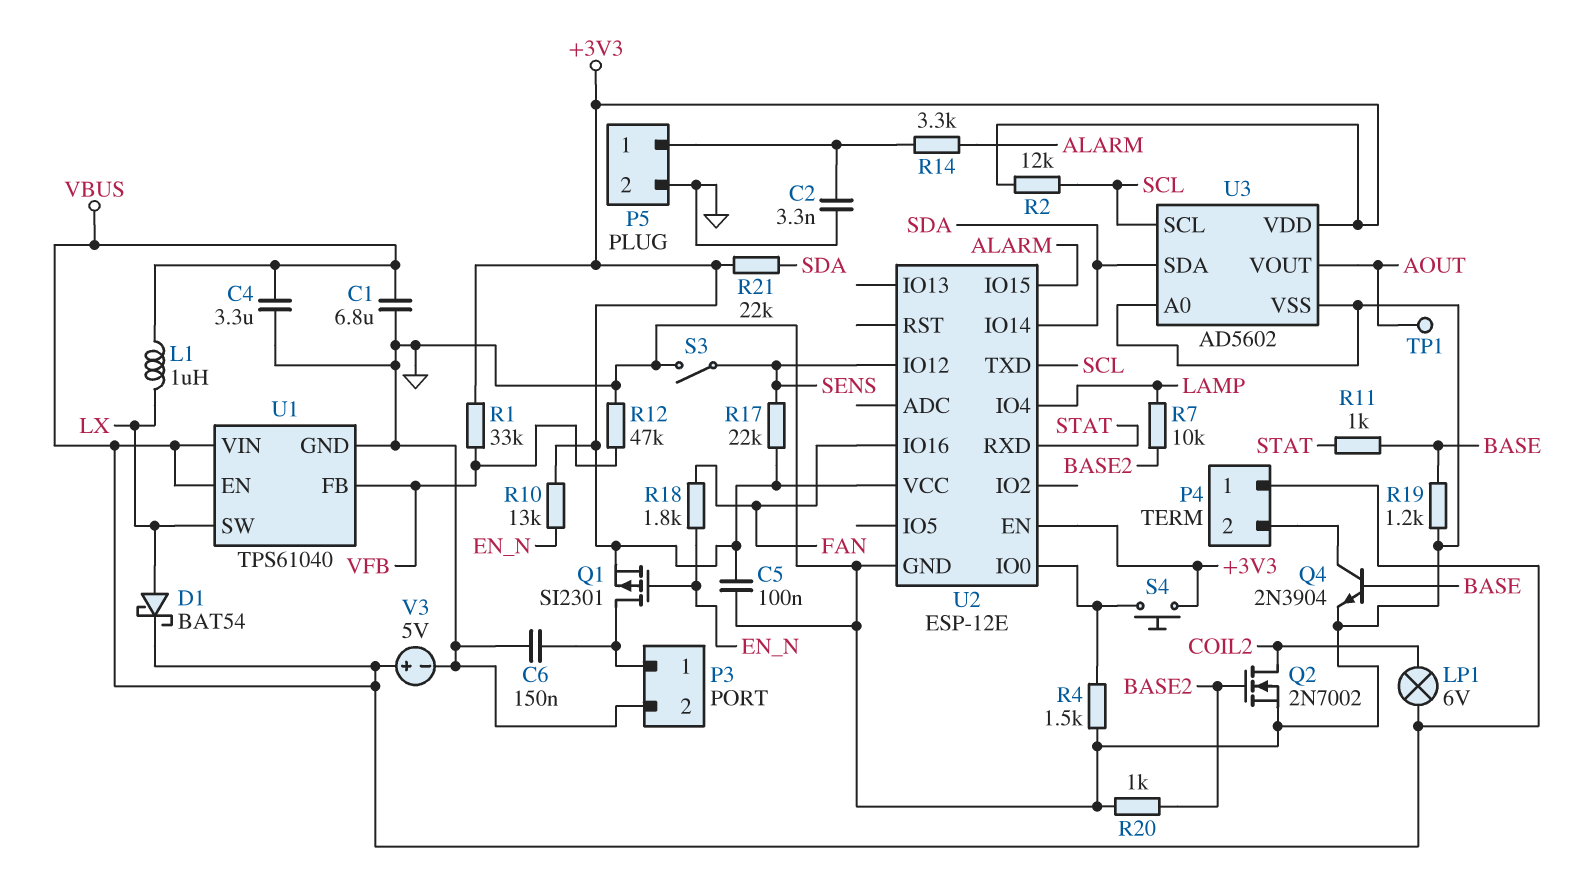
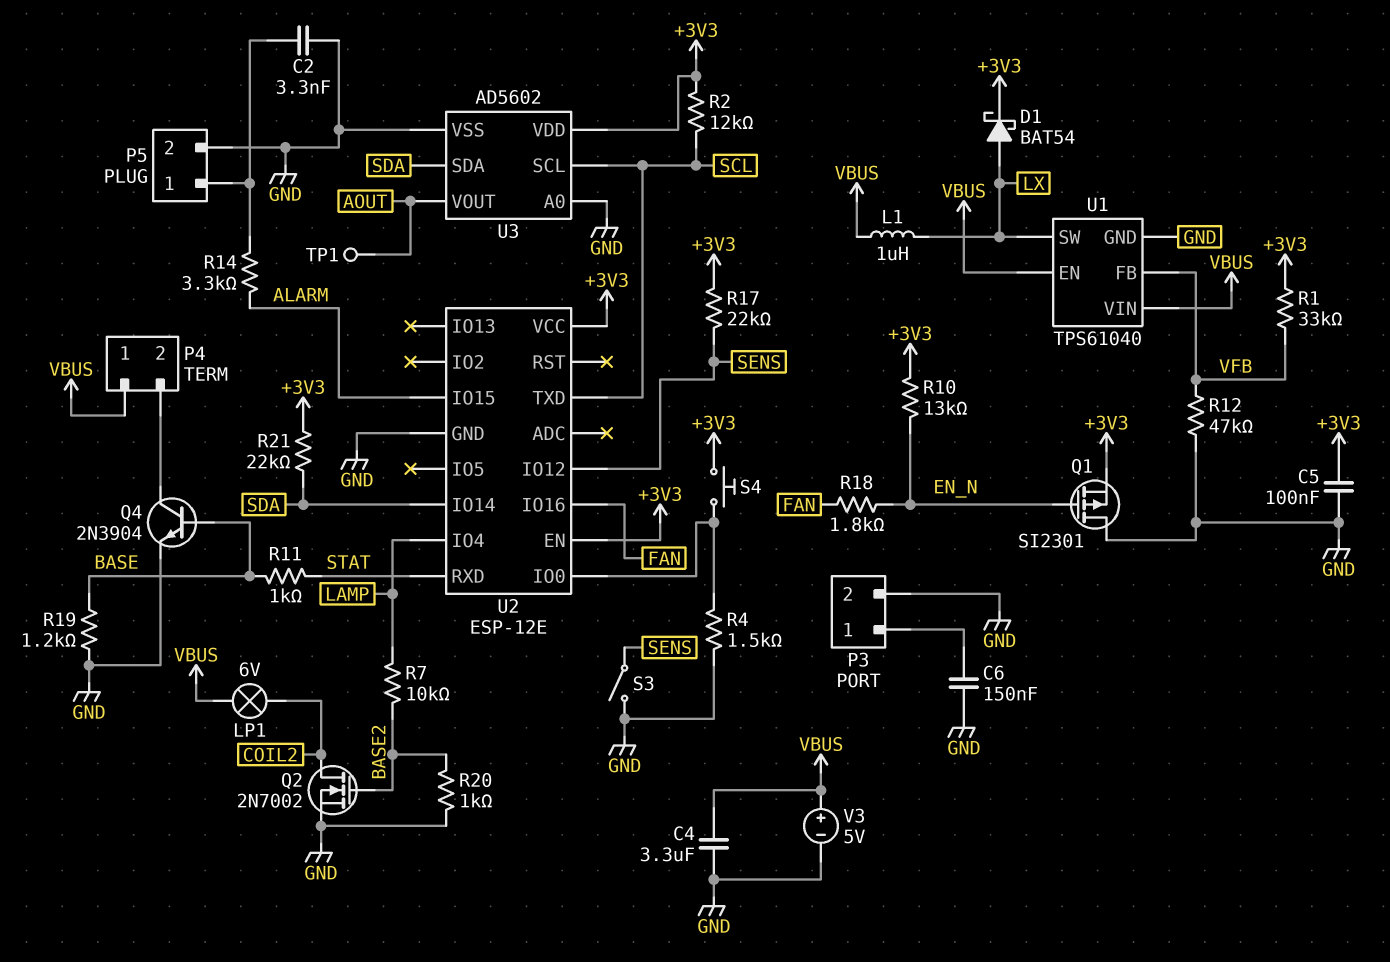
C1: 6.8uF (GND, VBUS) -> none
D1: schottky BAT54 (A LX, K VBUS) -> schottky BAT54 (A LX, K +3V3)
Q1: PMOS SI2301 (G EN_N, D P3/1, S +3V3) -> PMOS SI2301 (G EN_N, D GND, S +3V3)

